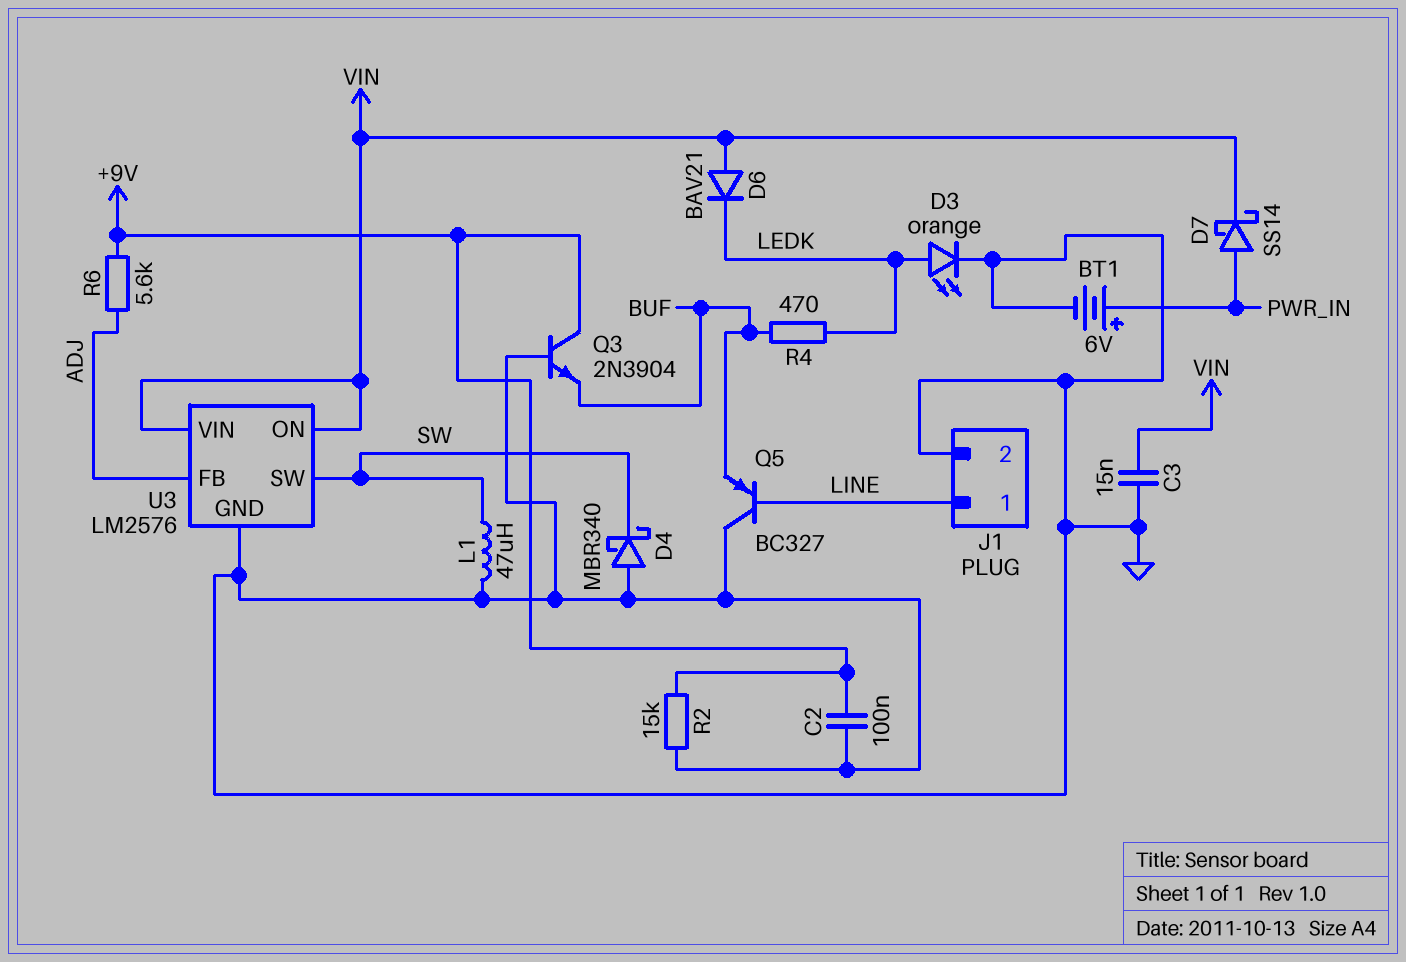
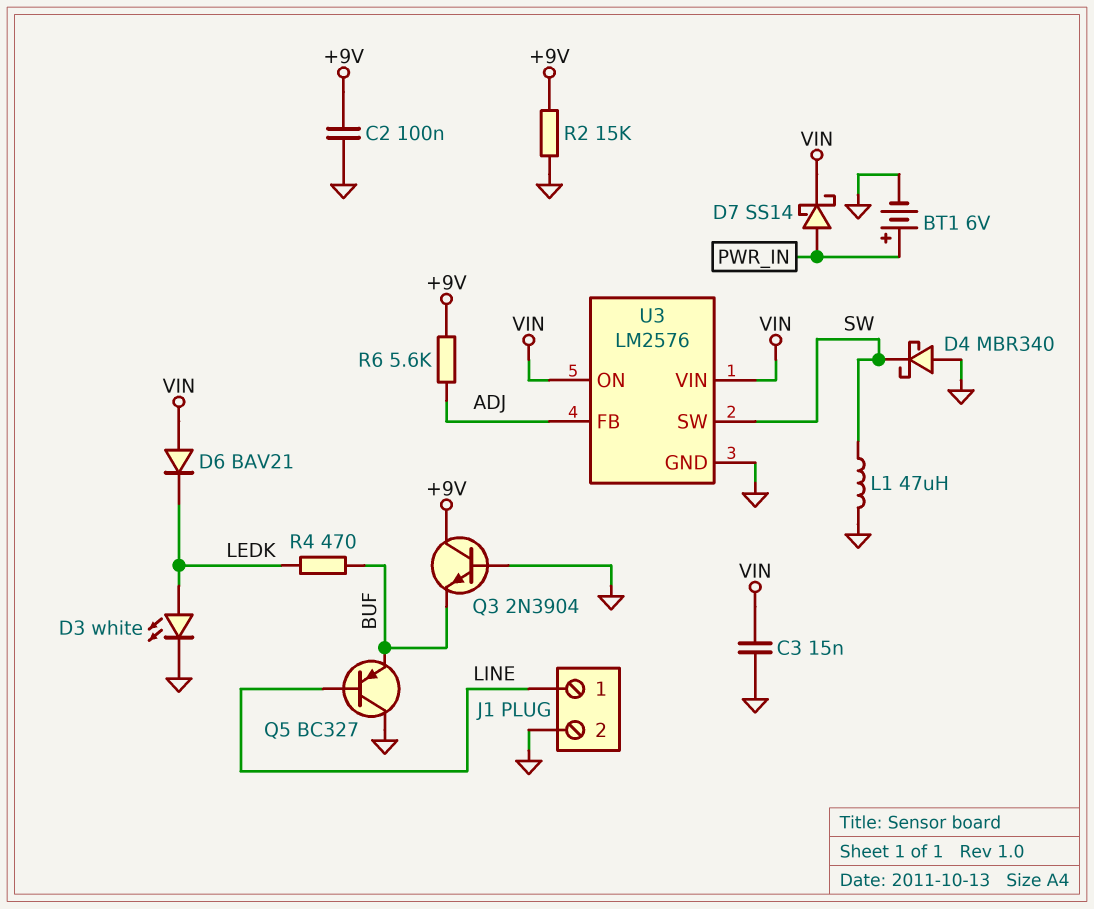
D3: LED orange (A LEDK, K GND) -> LED white (A LEDK, K GND)

